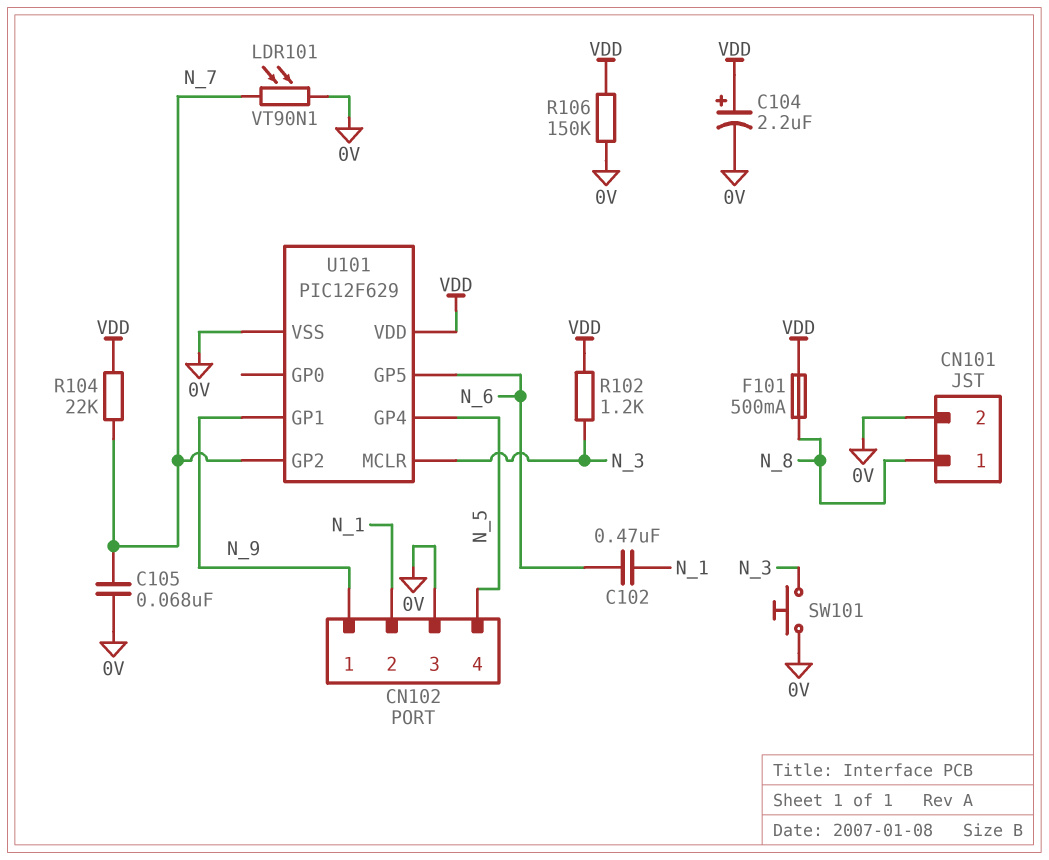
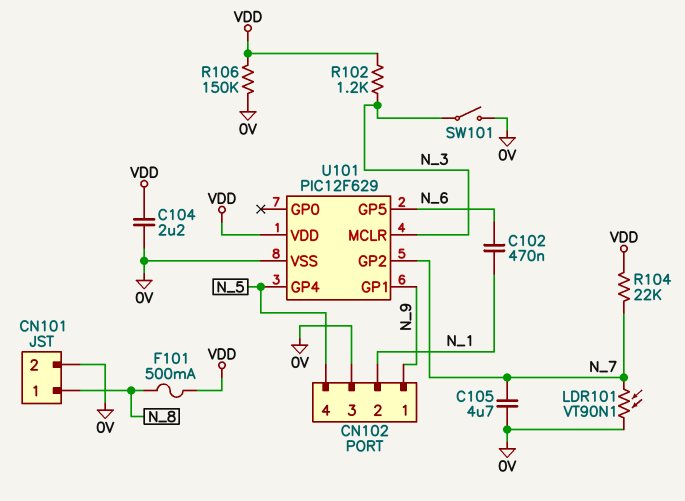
C104: 2.2uF (plus VDD, minus 0V) -> 2.2uF (0V, VDD)
C105: 68nF (0V, N_7) -> 4.7uF (0V, N_7)
SW101: button (0V, N_3) -> switch (0V, N_3)

